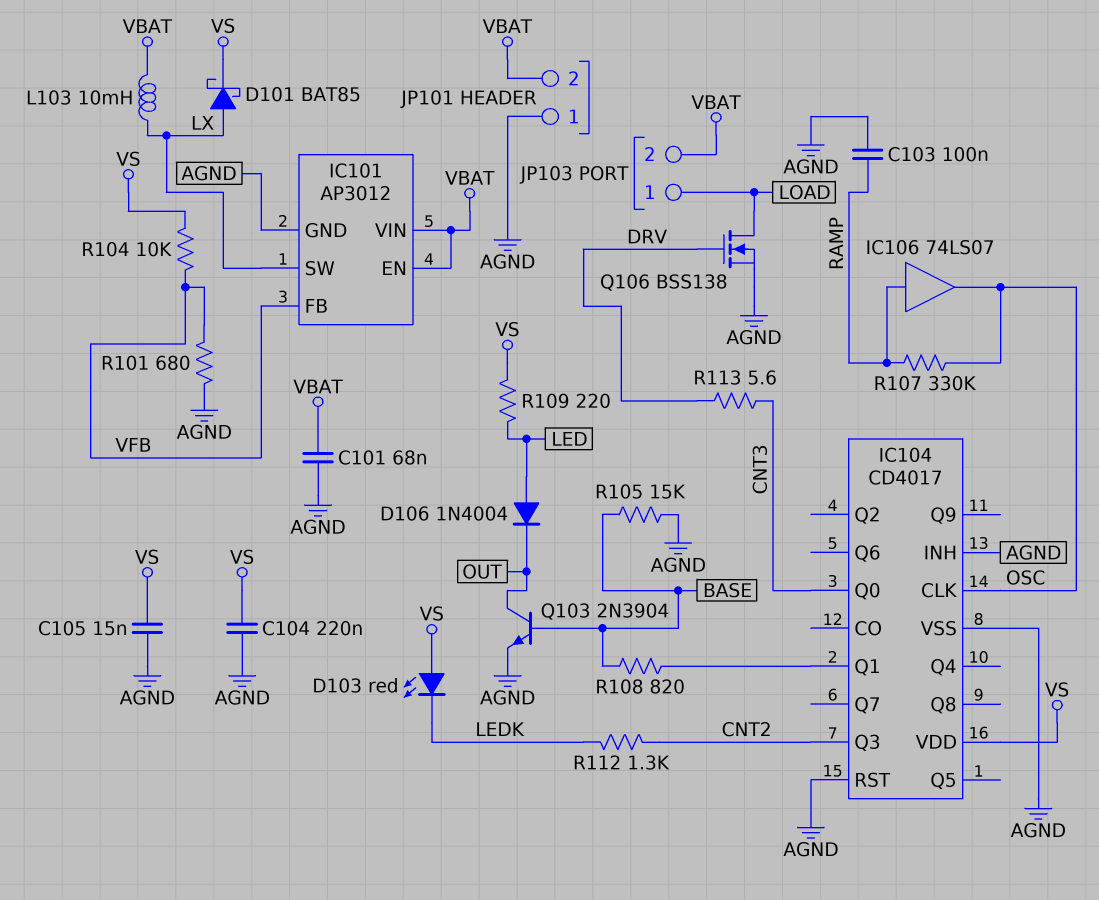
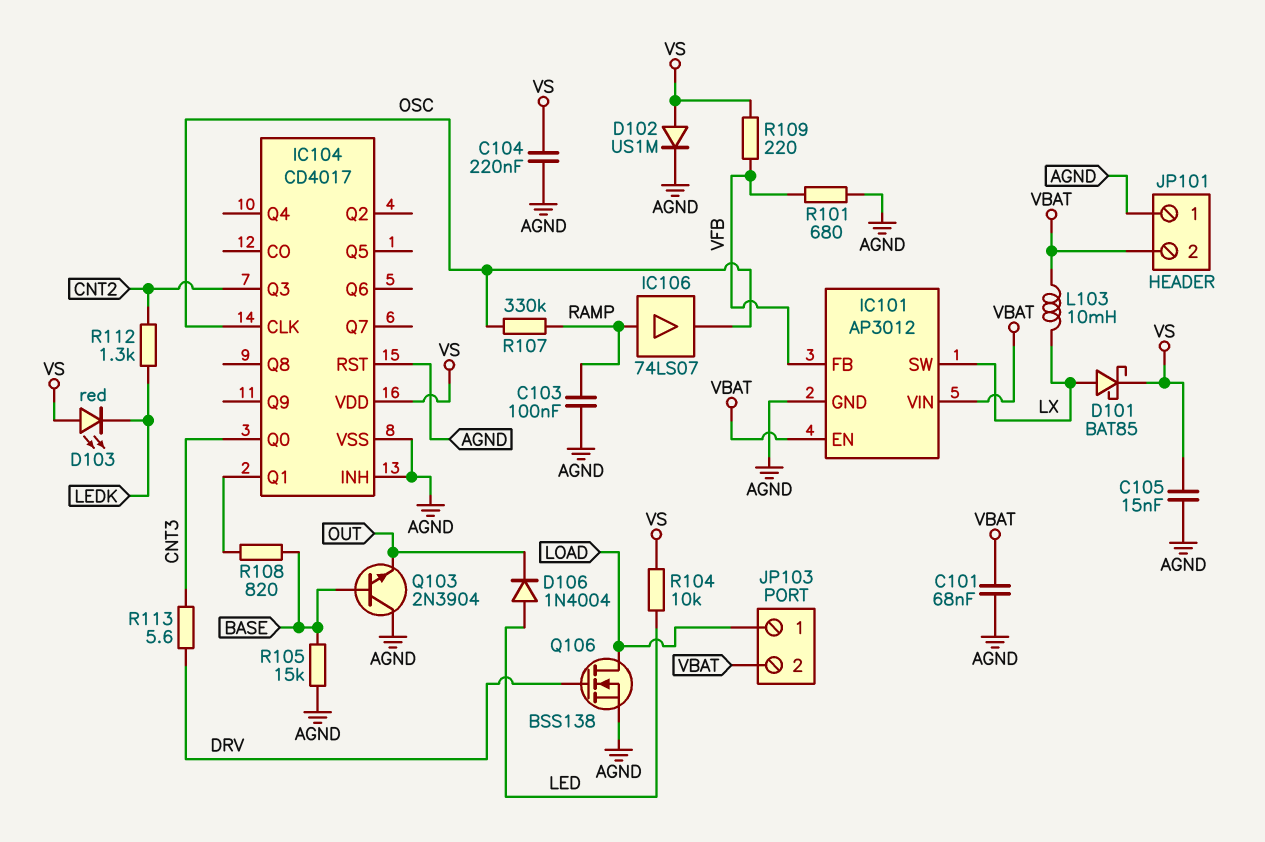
D102: none -> diode US1M (A VS, K AGND)
Q103: NPN 2N3904 (B BASE, C OUT, E AGND) -> NPN 2N3904 (B BASE, C AGND, E OUT)
R104: 10k (VFB, VS) -> 10k (LED, VS)
R109: 220 (LED, VS) -> 220 (VFB, VS)

